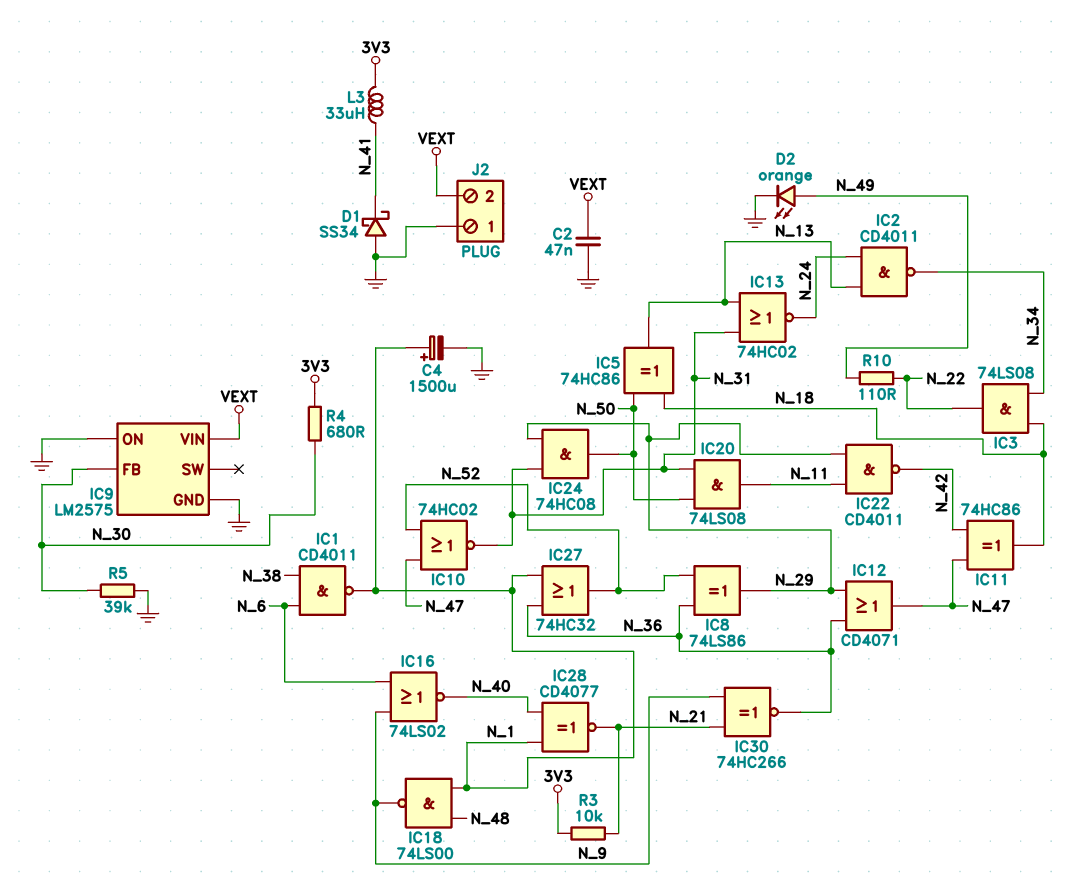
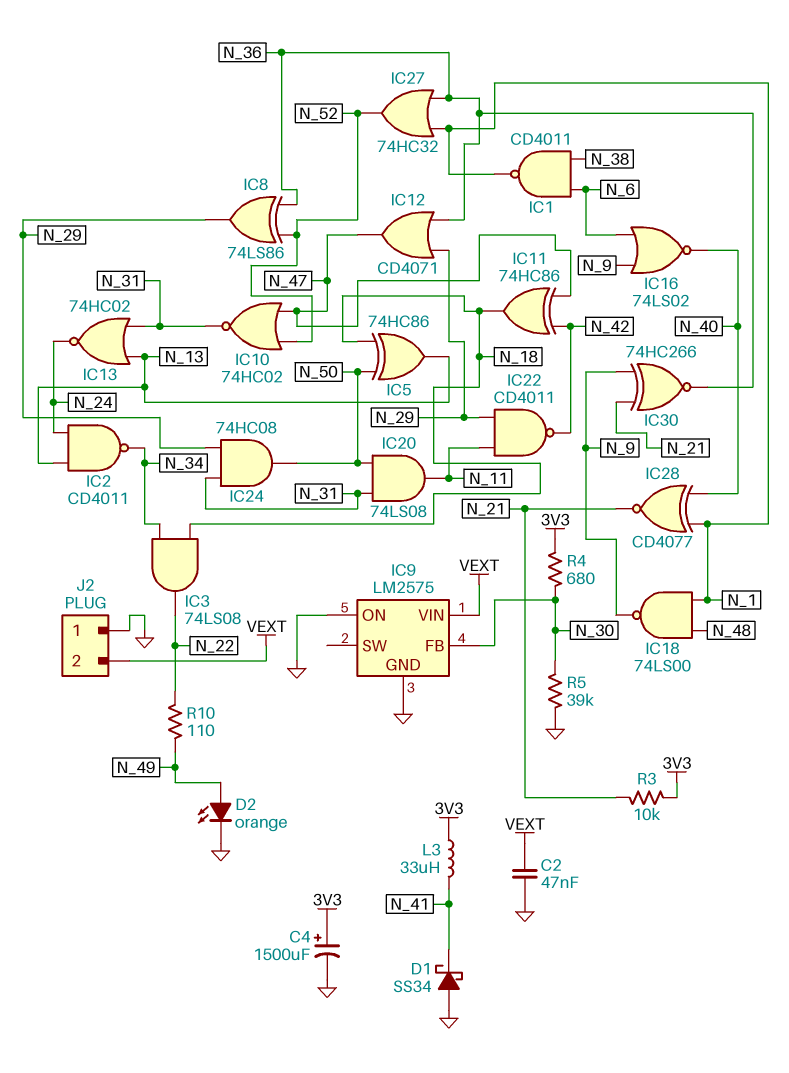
C4: 1500uF (plus N_1, minus GND) -> 1500uF (plus 3V3, minus GND)

